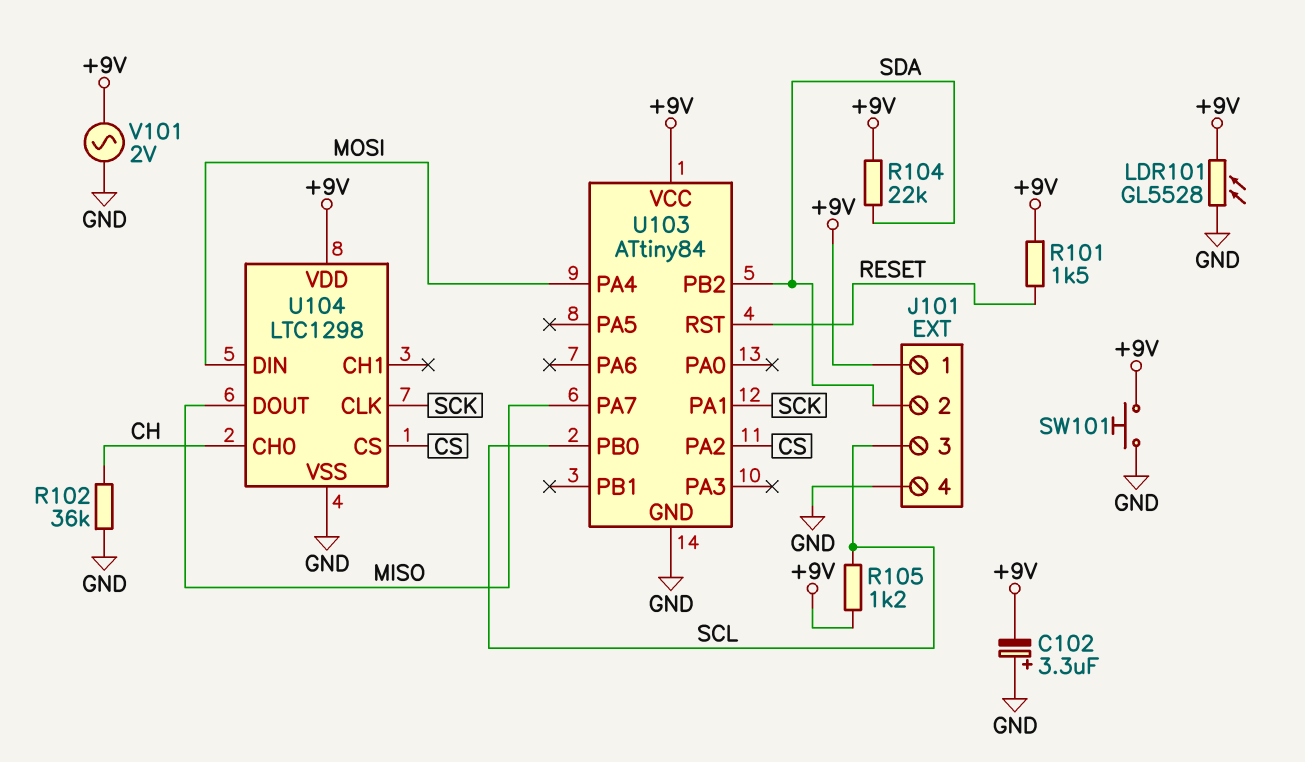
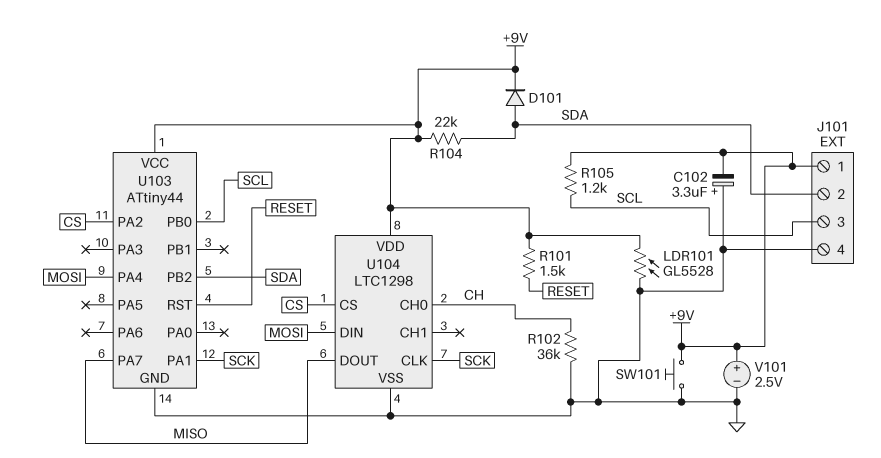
D101: none -> diode (A SDA, K +9V)
U103: ATtiny84 -> ATtiny44
V101: AC 2V (+9V, GND) -> 2.5V (plus +9V, minus GND)

